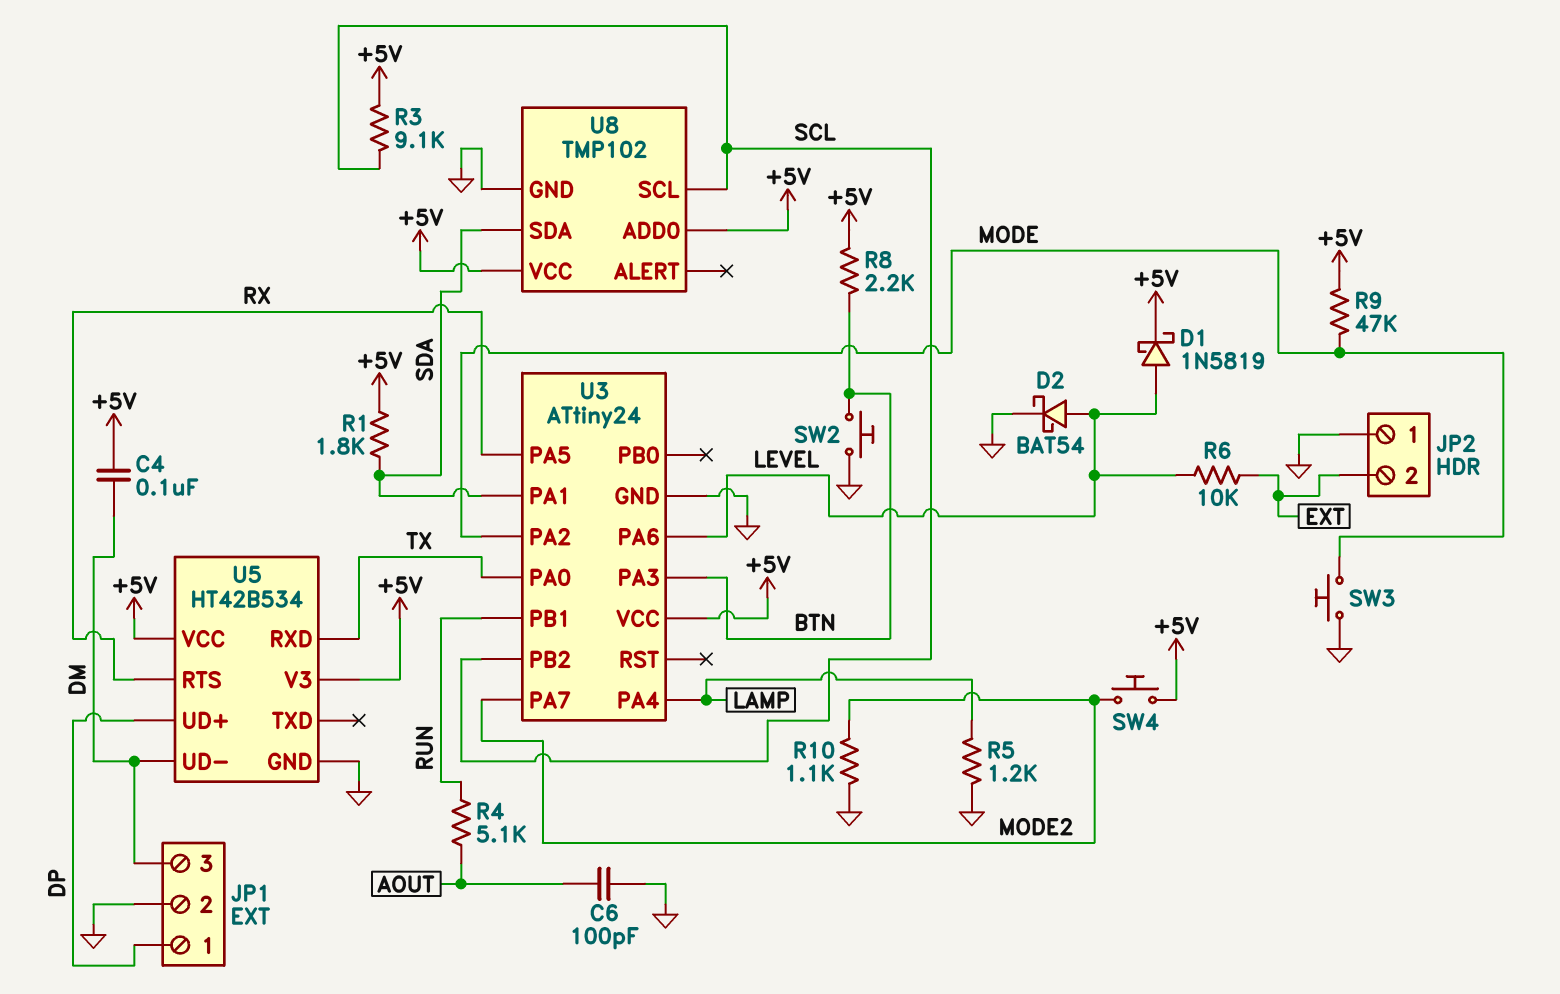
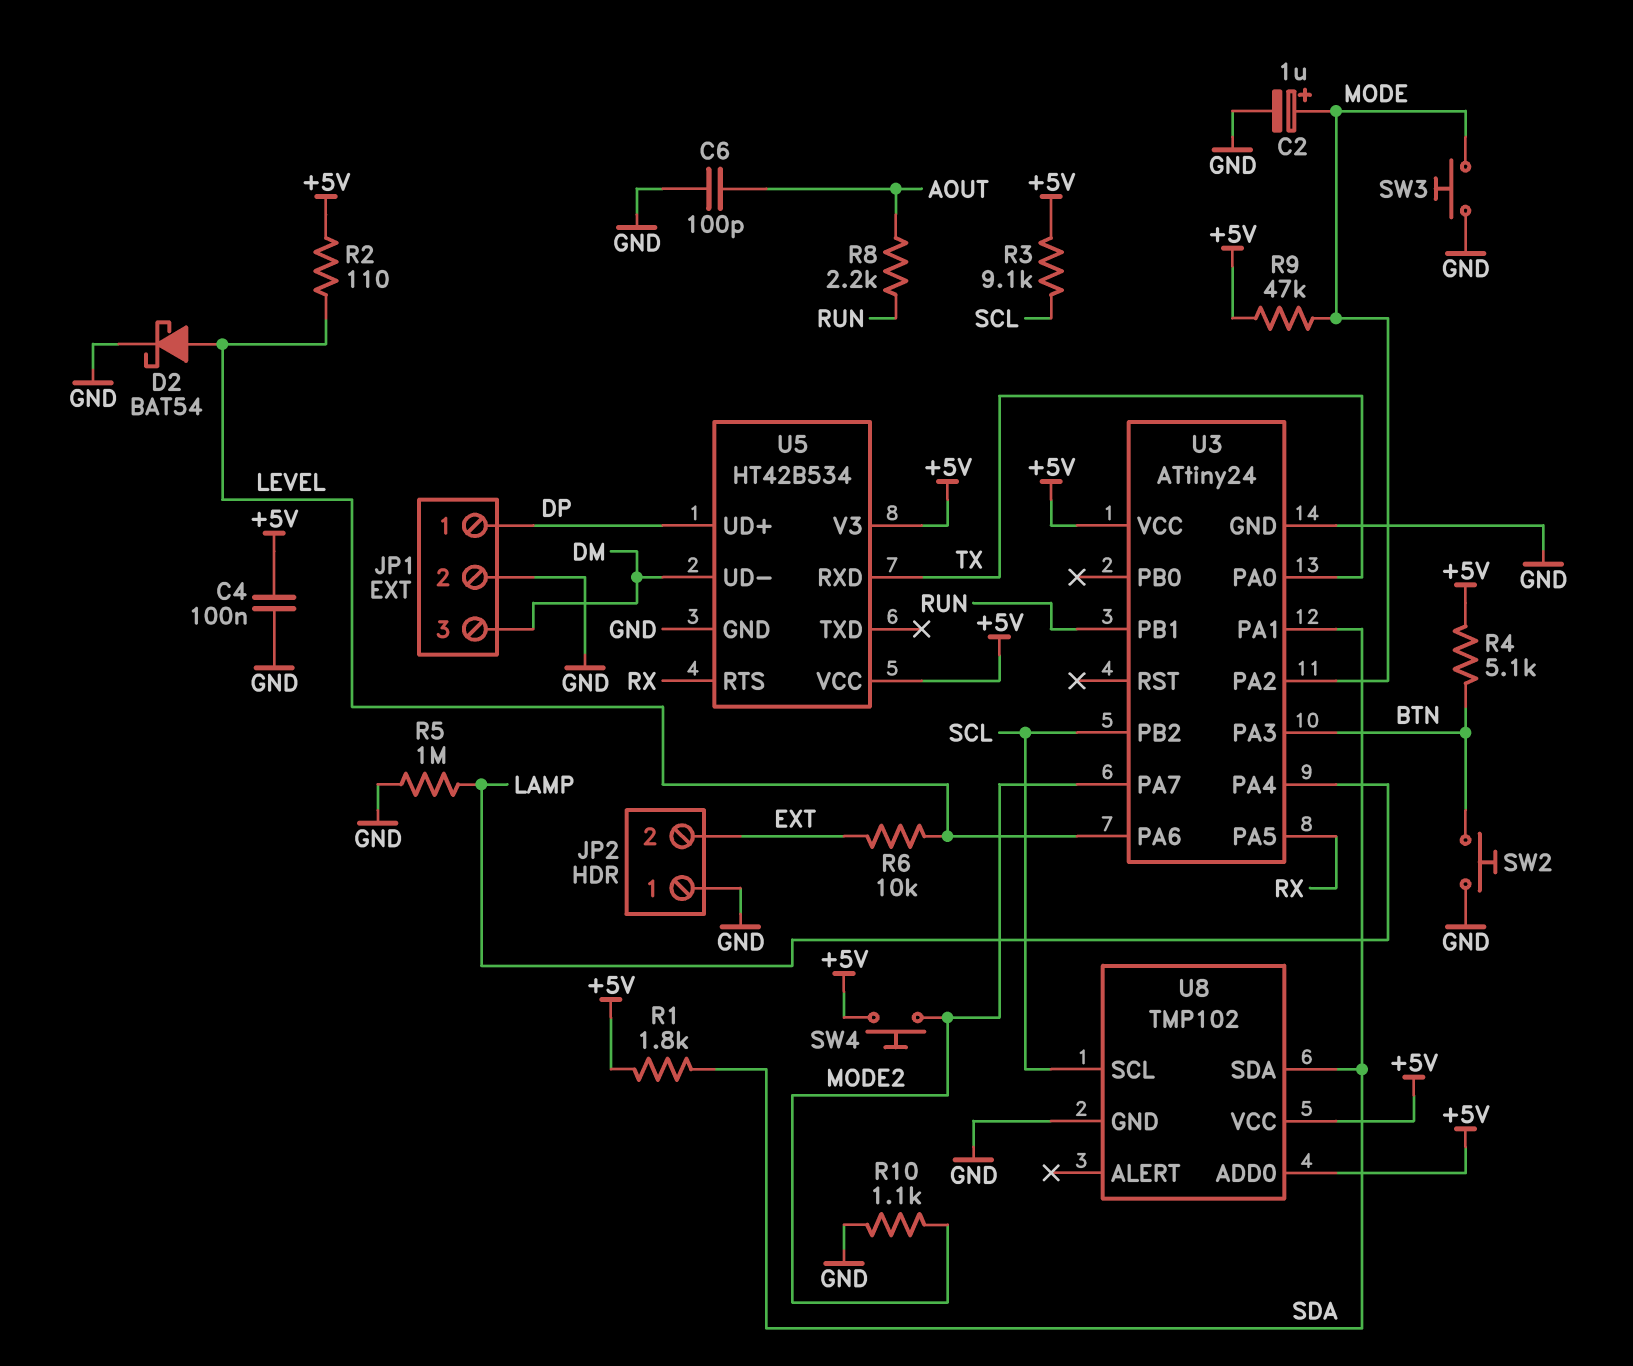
C2: none -> 1uF (plus MODE, minus GND)
C4: 100nF (+5V, DM) -> 100nF (+5V, GND)
D1: schottky 1N5819 (A LEVEL, K +5V) -> none
R2: none -> 110 (+5V, LEVEL)
R4: 5.1k (AOUT, RUN) -> 5.1k (+5V, BTN)
R5: 1.2k (GND, LAMP) -> 1M (GND, LAMP)
R8: 2.2k (+5V, BTN) -> 2.2k (AOUT, RUN)

